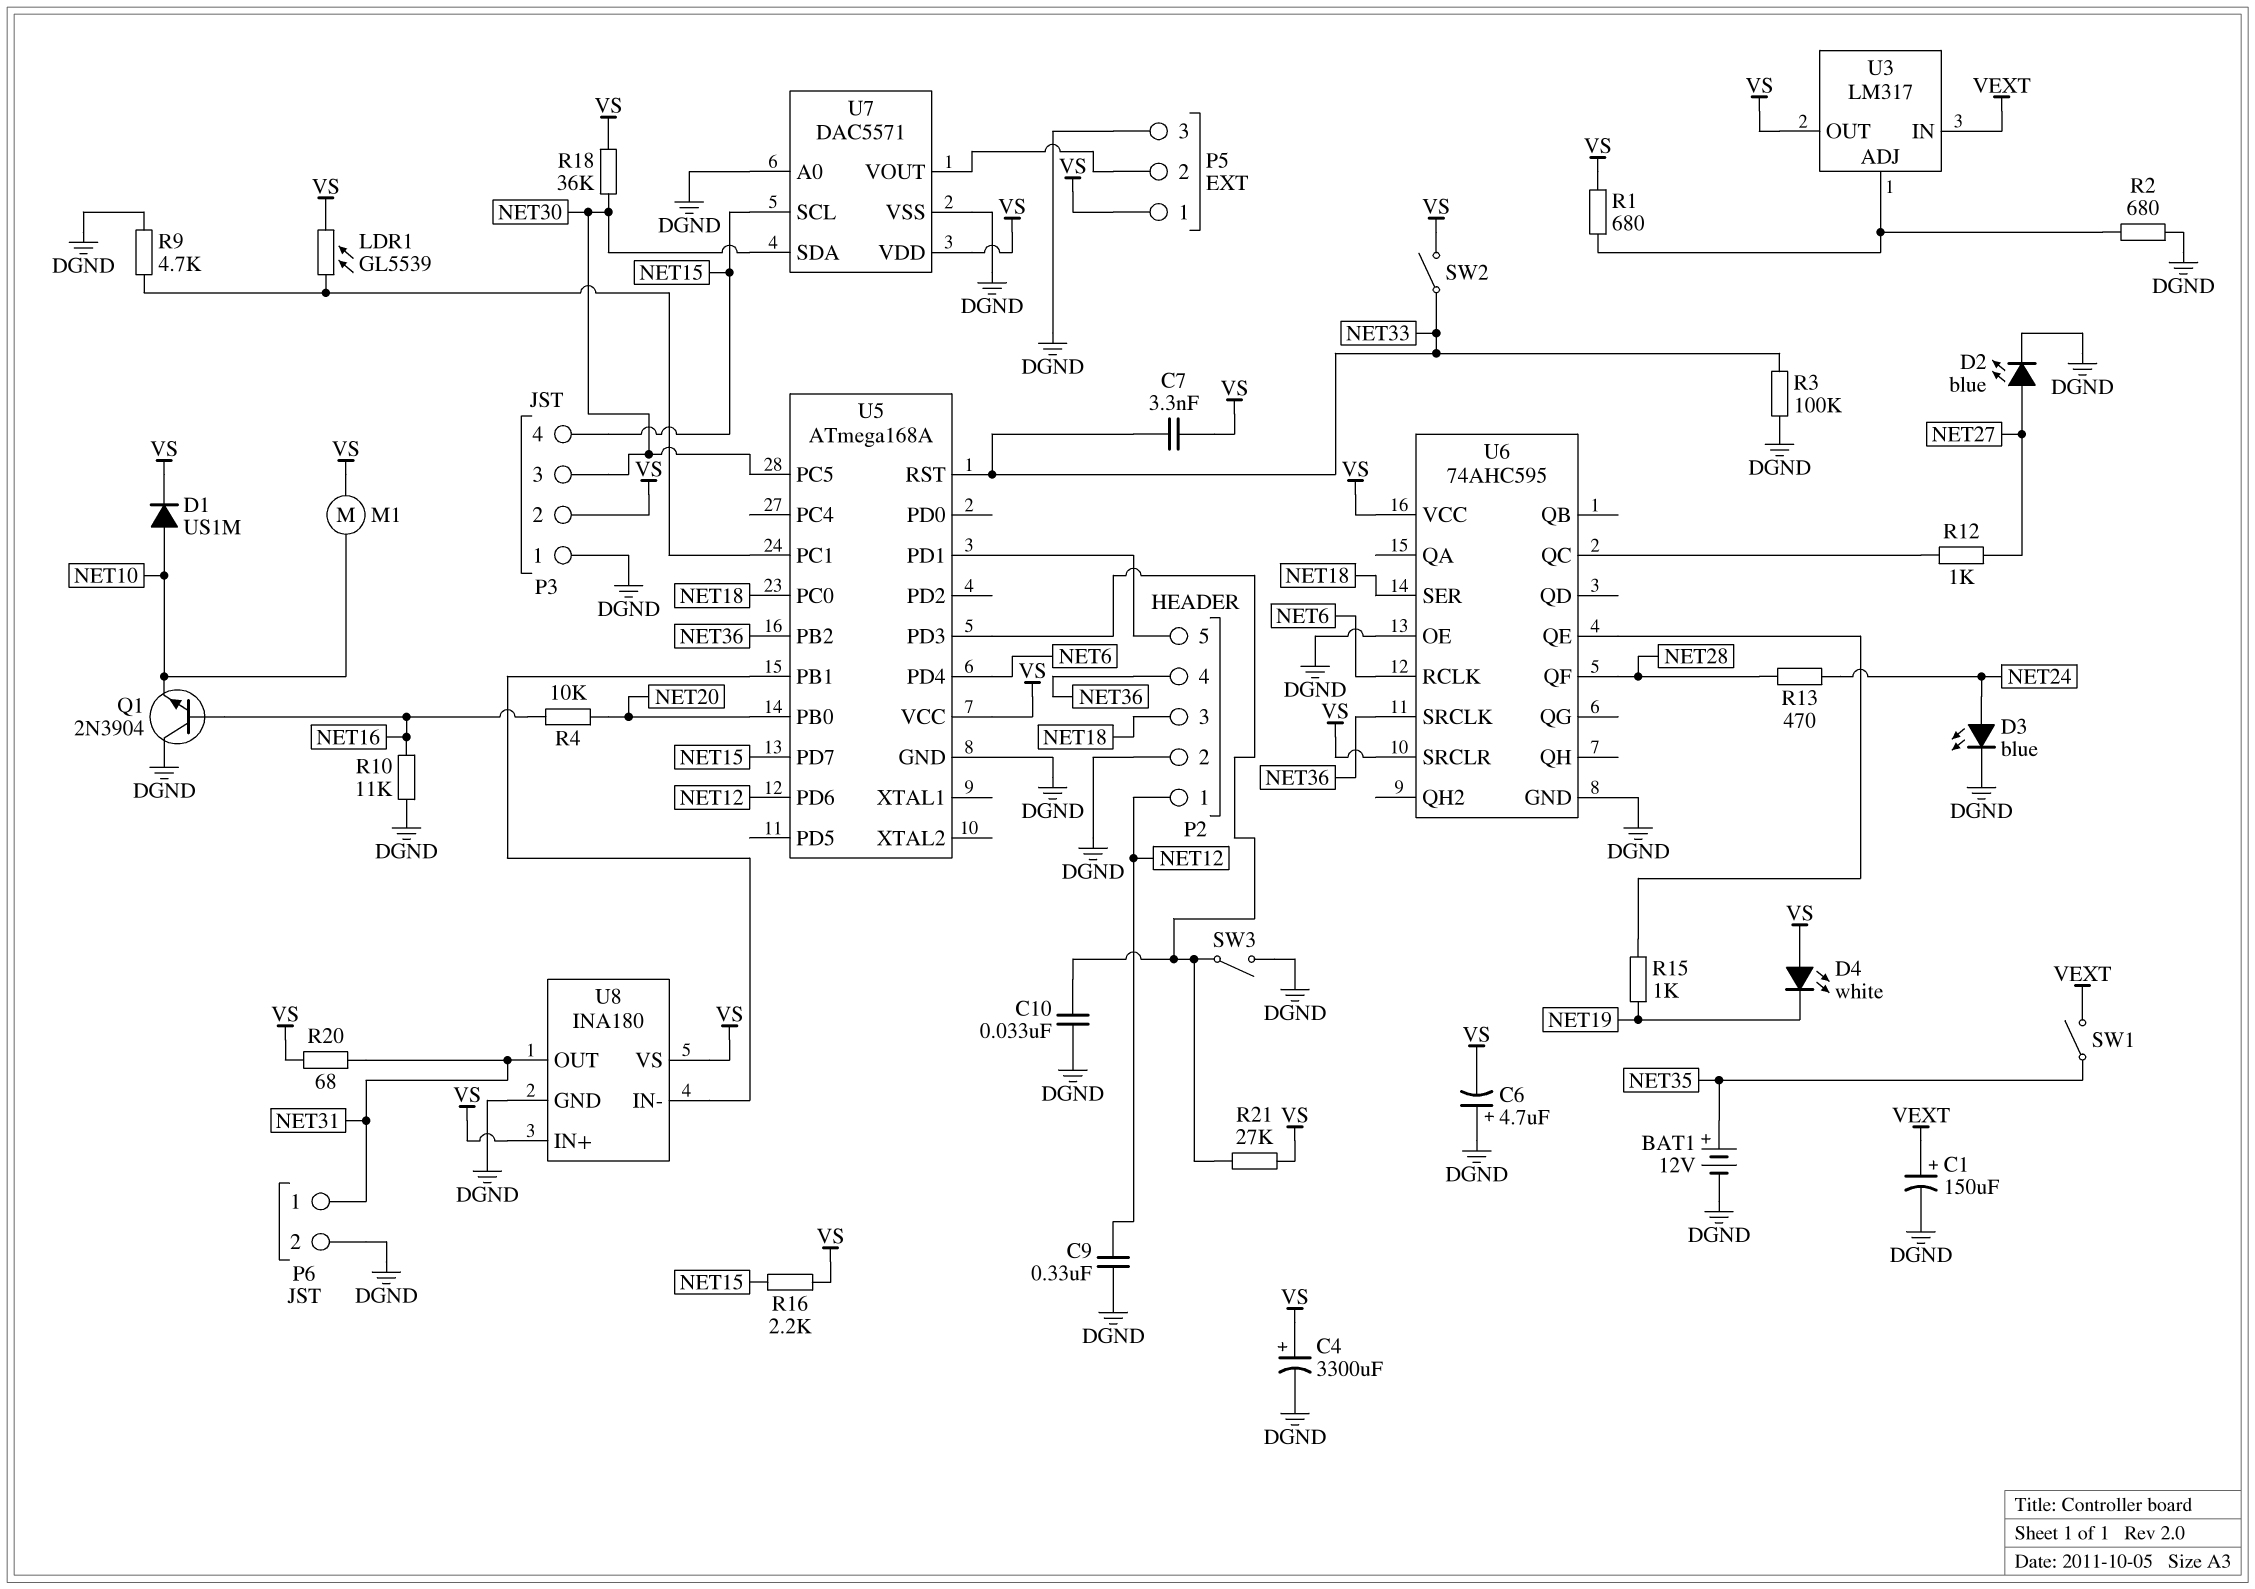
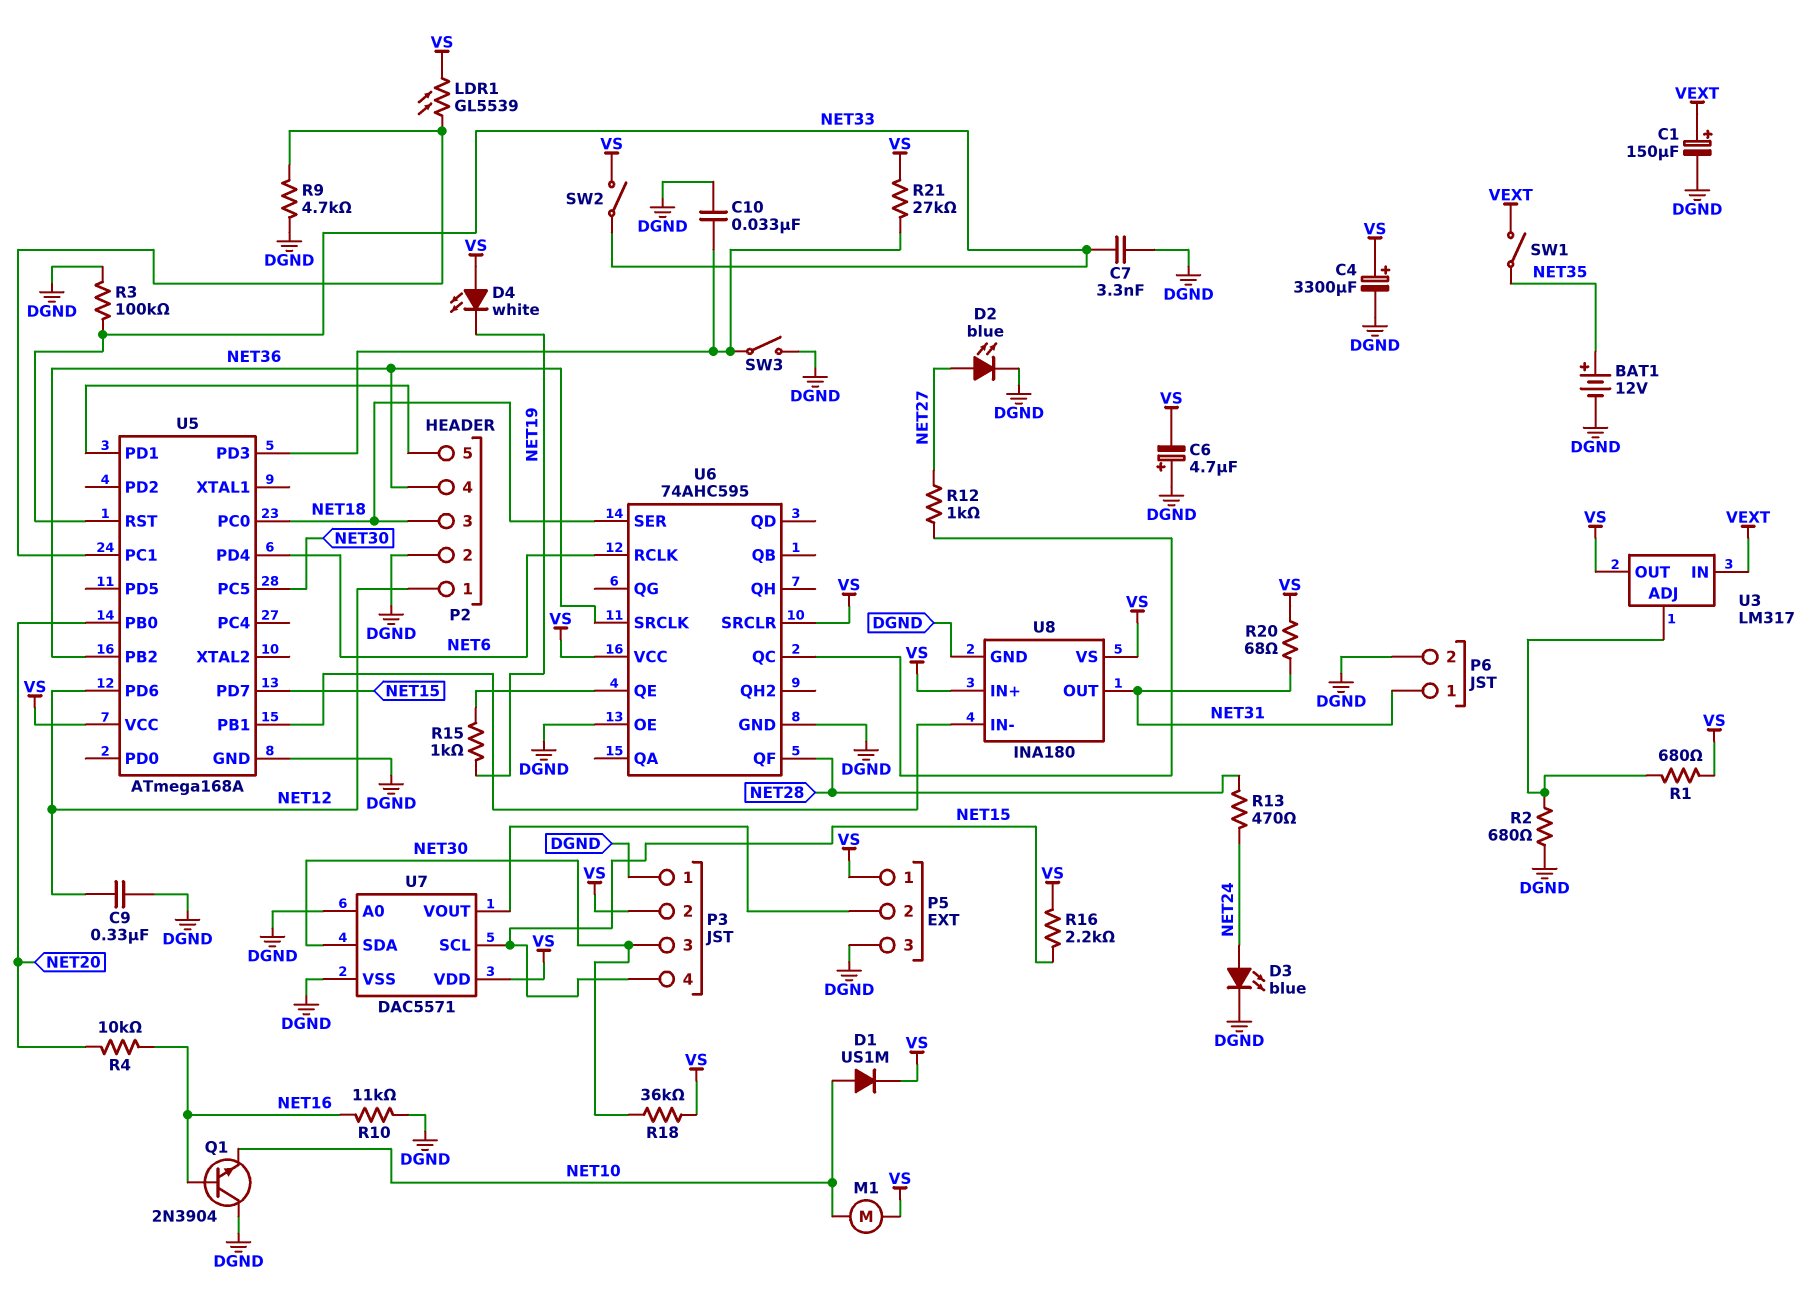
C7: 3.3nF (NET33, VS) -> 3.3nF (DGND, NET33)

